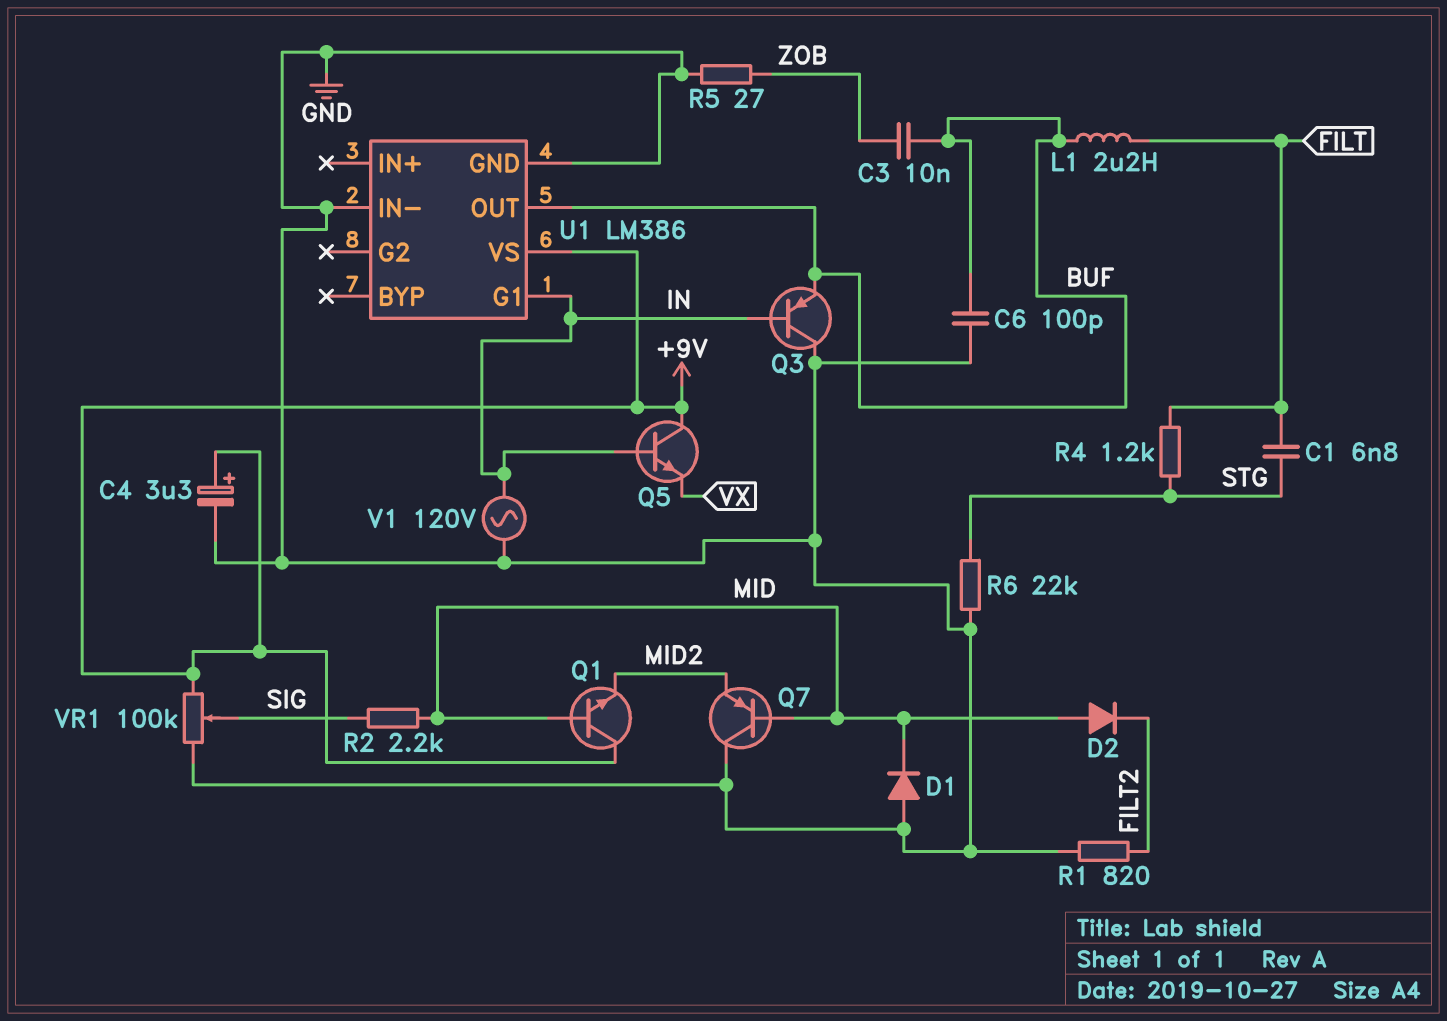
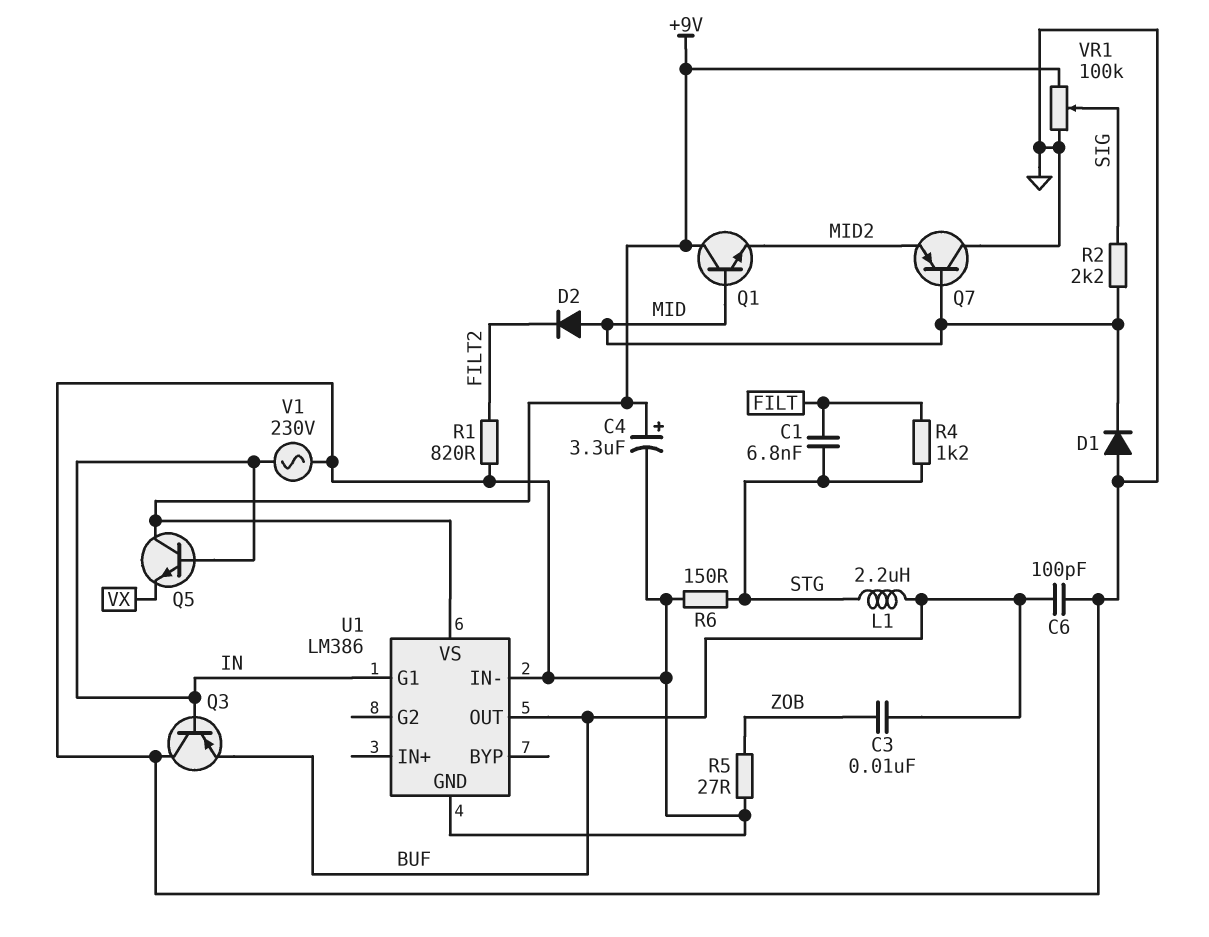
L1: 2.2uH (BUF, FILT) -> 2.2uH (BUF, STG)
R6: 22k (GND, STG) -> 150 (GND, STG)
V1: AC 120V (GND, IN) -> AC 230V (GND, IN)

